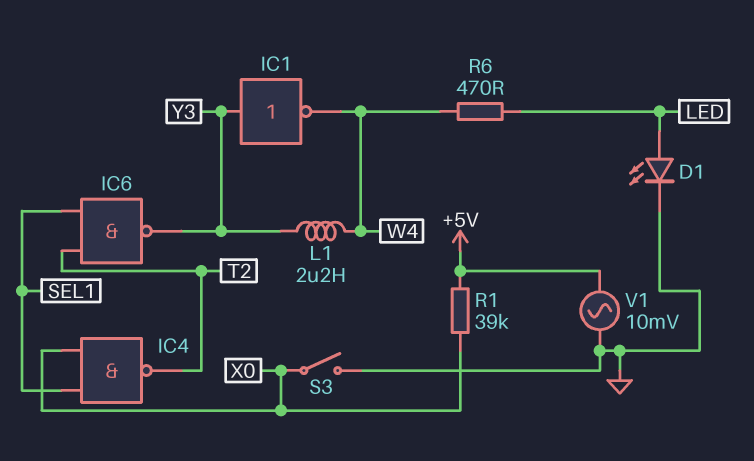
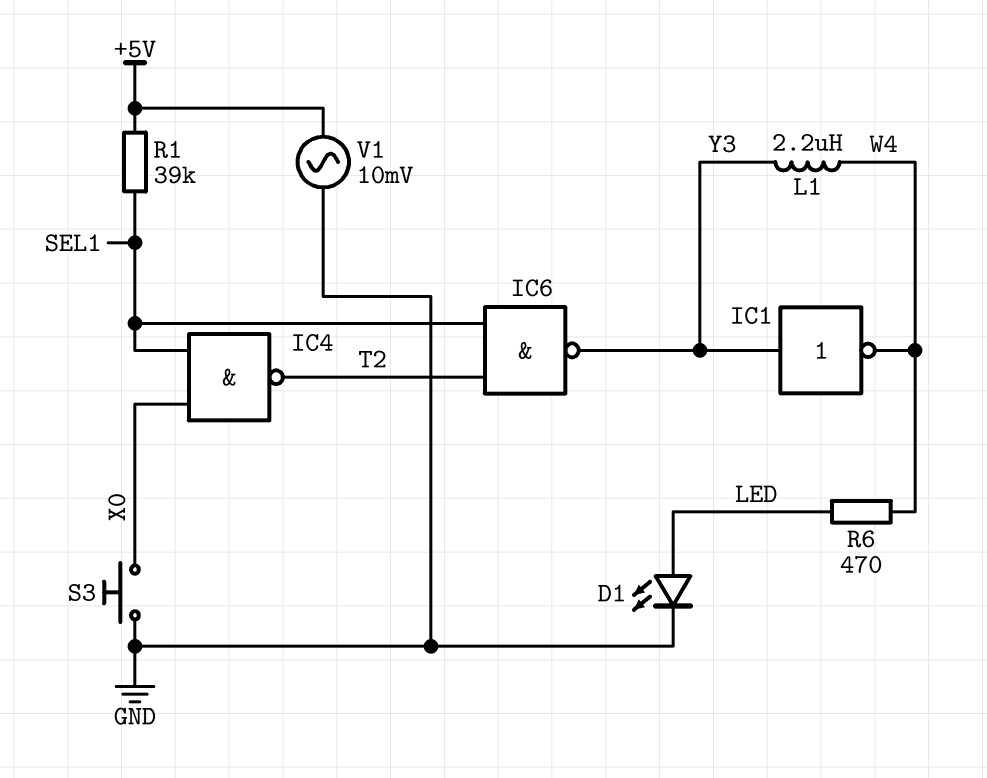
R1: 39k (+5V, X0) -> 39k (+5V, SEL1)
S3: switch (GND, X0) -> button (GND, X0)

